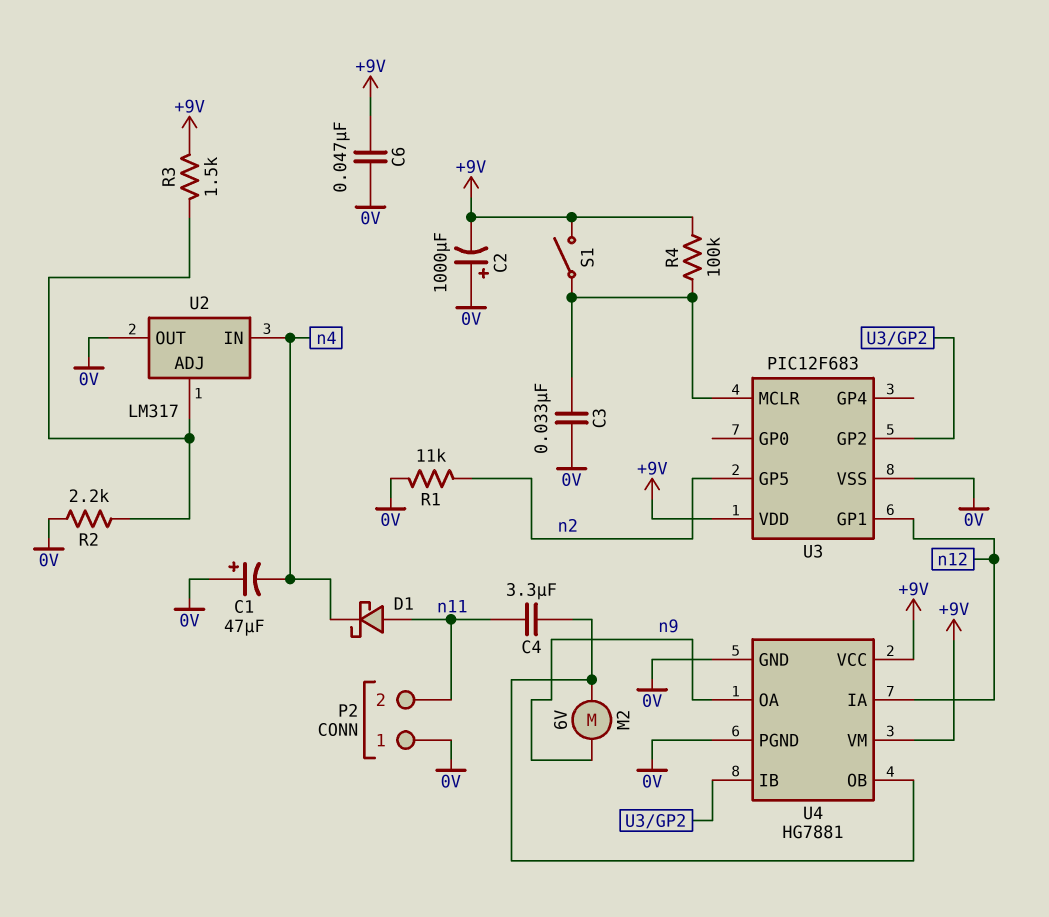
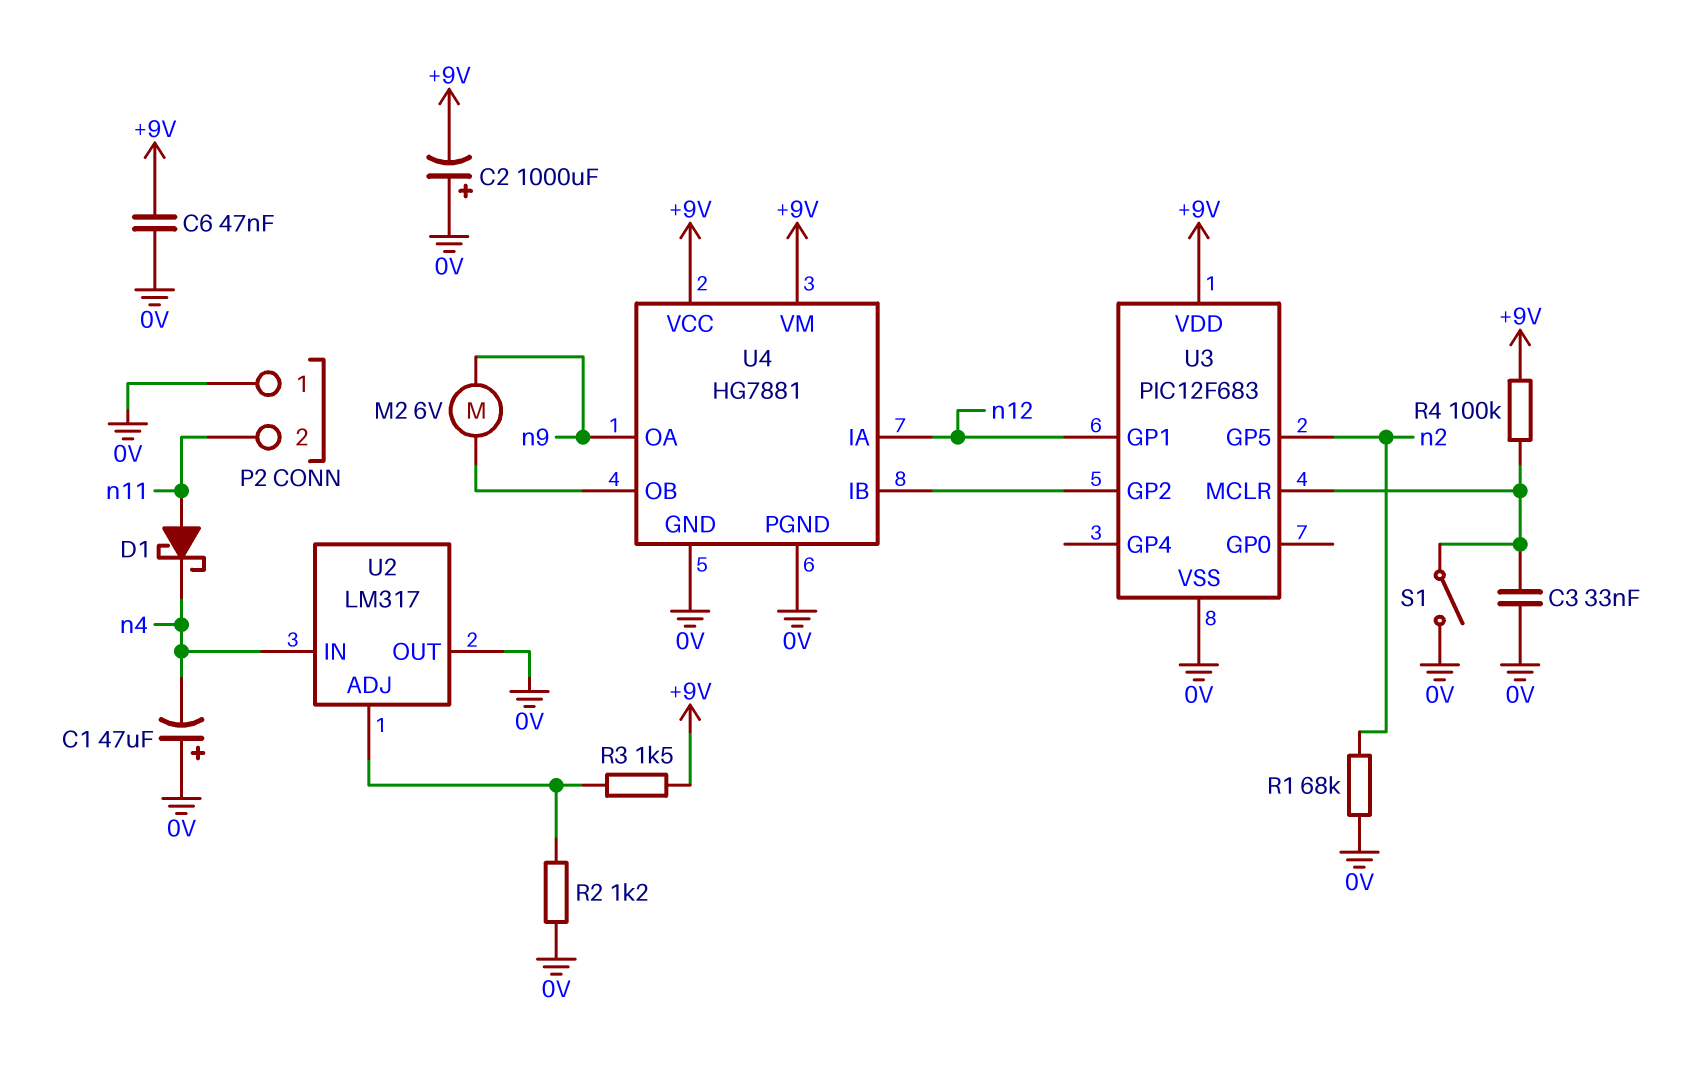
C4: 3.3uF (U4/OB, n11) -> none
R1: 11k (0V, n2) -> 68k (0V, n2)
R2: 2.2k (0V, U2/ADJ) -> 1.2k (0V, U2/ADJ)
S1: switch (+9V, U3/MCLR) -> switch (0V, U3/MCLR)

